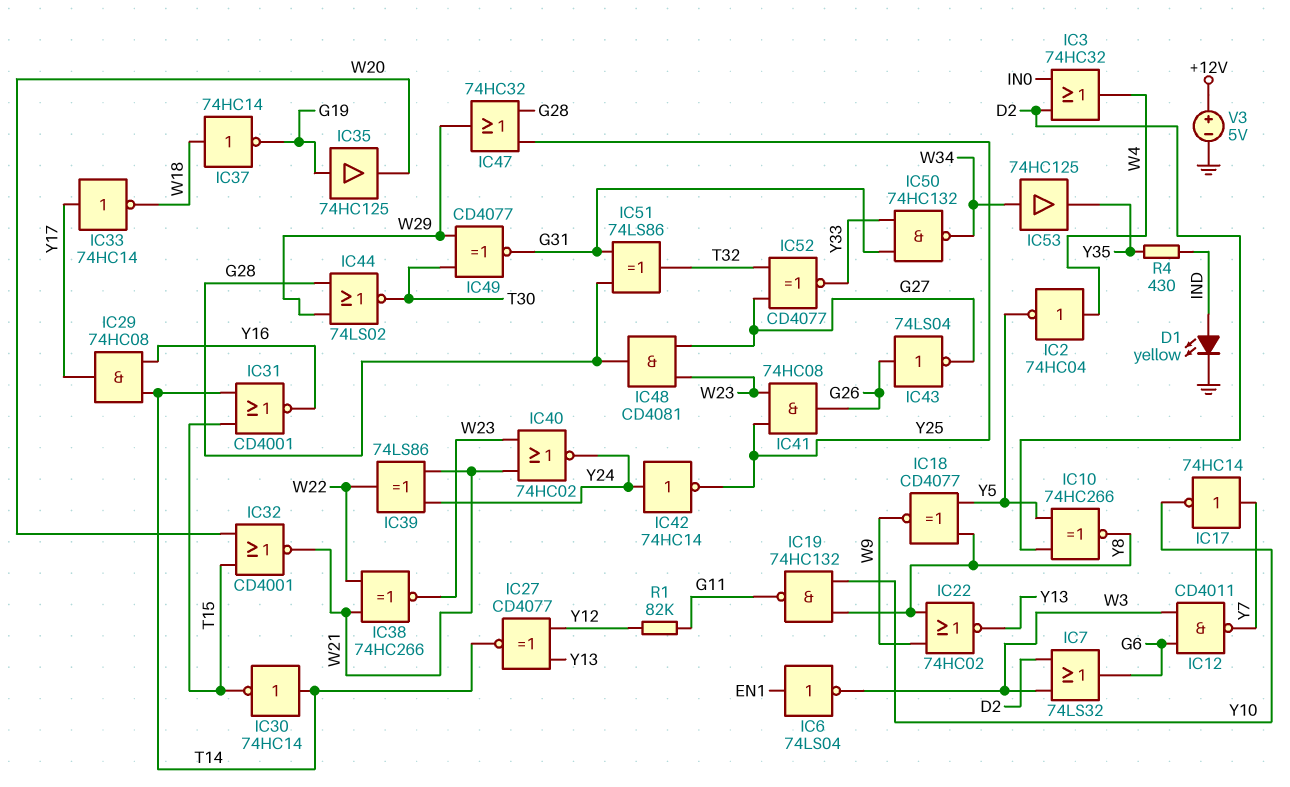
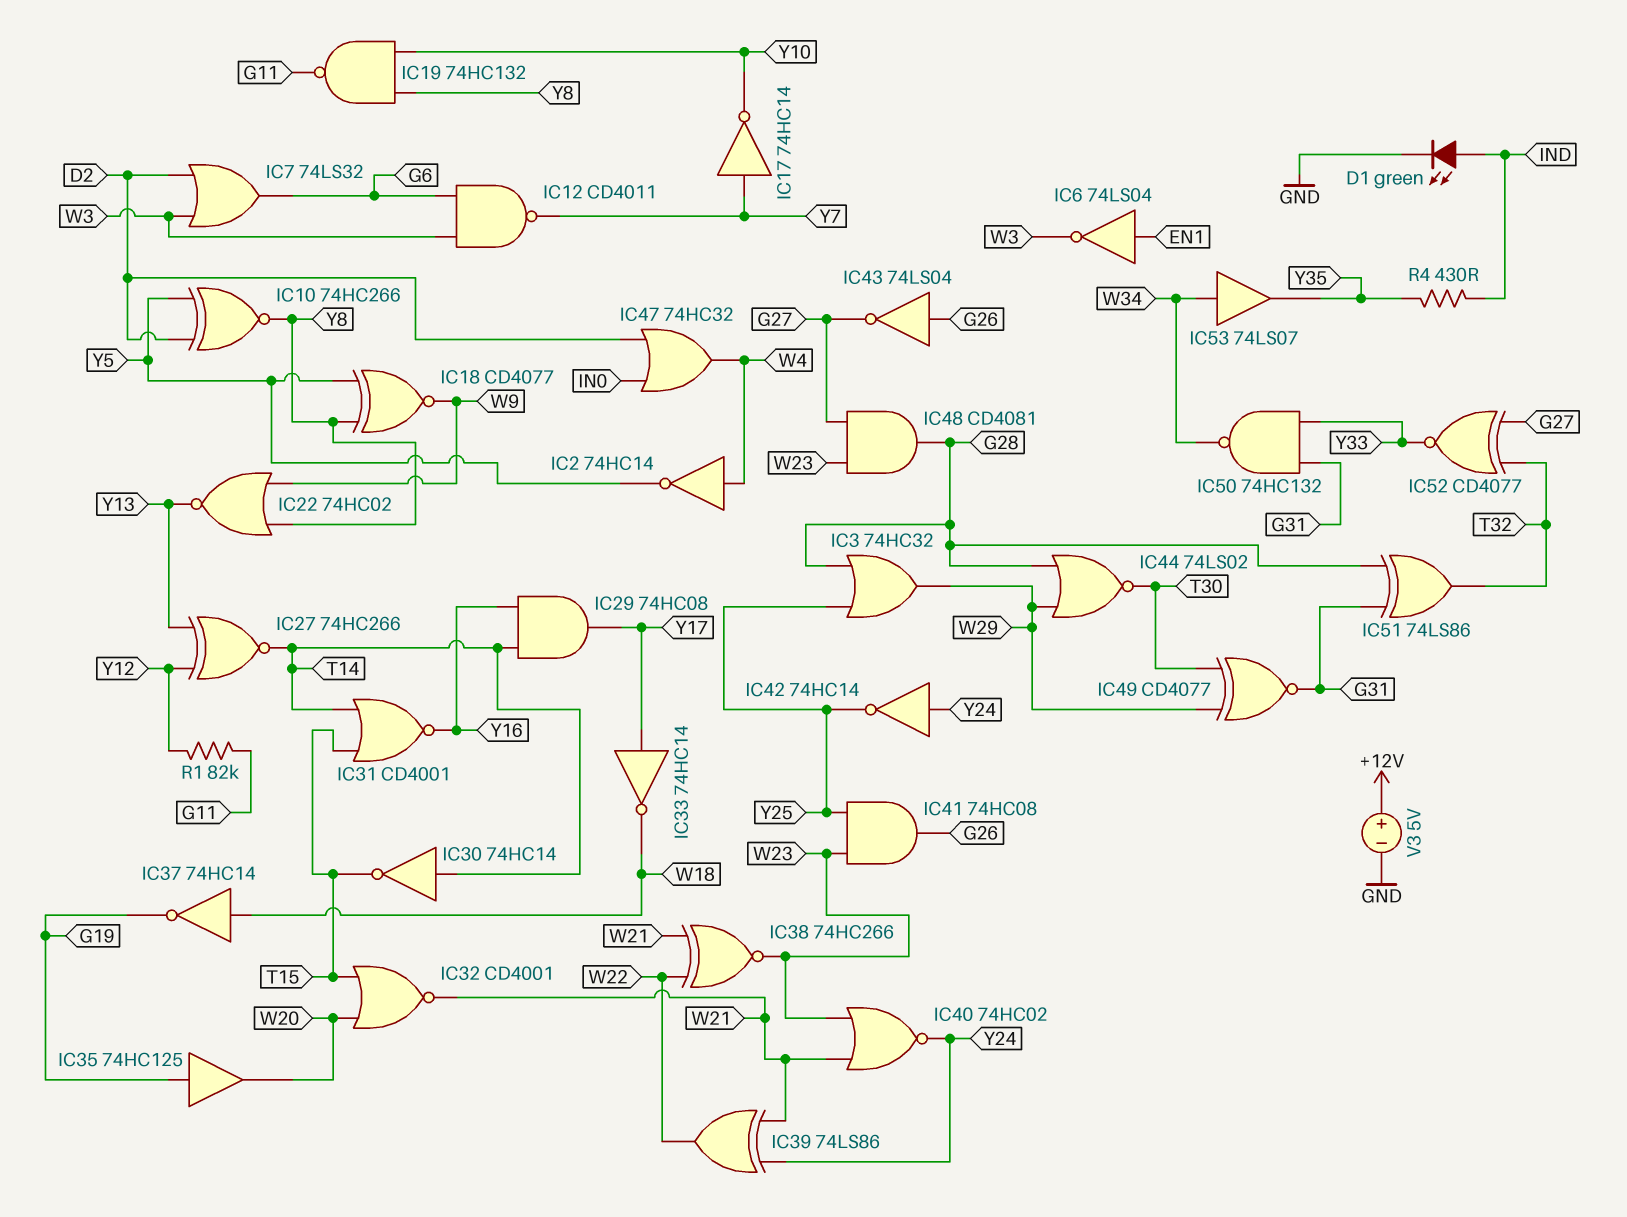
D1: LED yellow (A IND, K GND) -> LED green (A IND, K GND)
IC2: NOT 74HC04 (in W4, out Y5) -> NOT 74HC14 (in W4, out Y5)
IC3: OR 74HC32 (in D2, in IN0, out W4) -> OR 74HC32 (in G28, in Y25, out W29)
IC27: XNOR CD4077 (in Y12, in Y13, out T14) -> XNOR 74HC266 (in Y12, in Y13, out T14)
IC47: OR 74HC32 (in G28, in Y25, out W29) -> OR 74HC32 (in D2, in IN0, out W4)
IC53: buffer 74HC125 (in W34, out Y35) -> buffer 74LS07 (in W34, out Y35)

